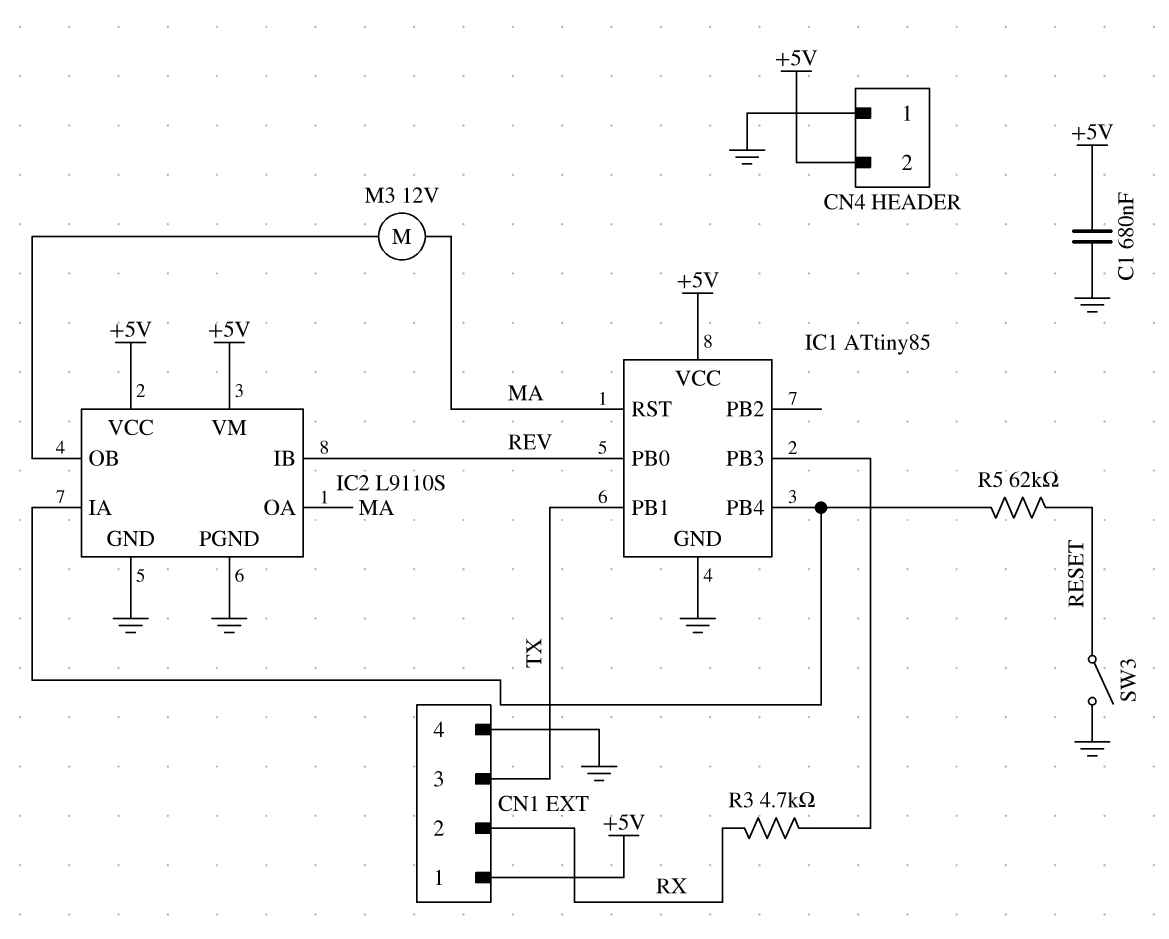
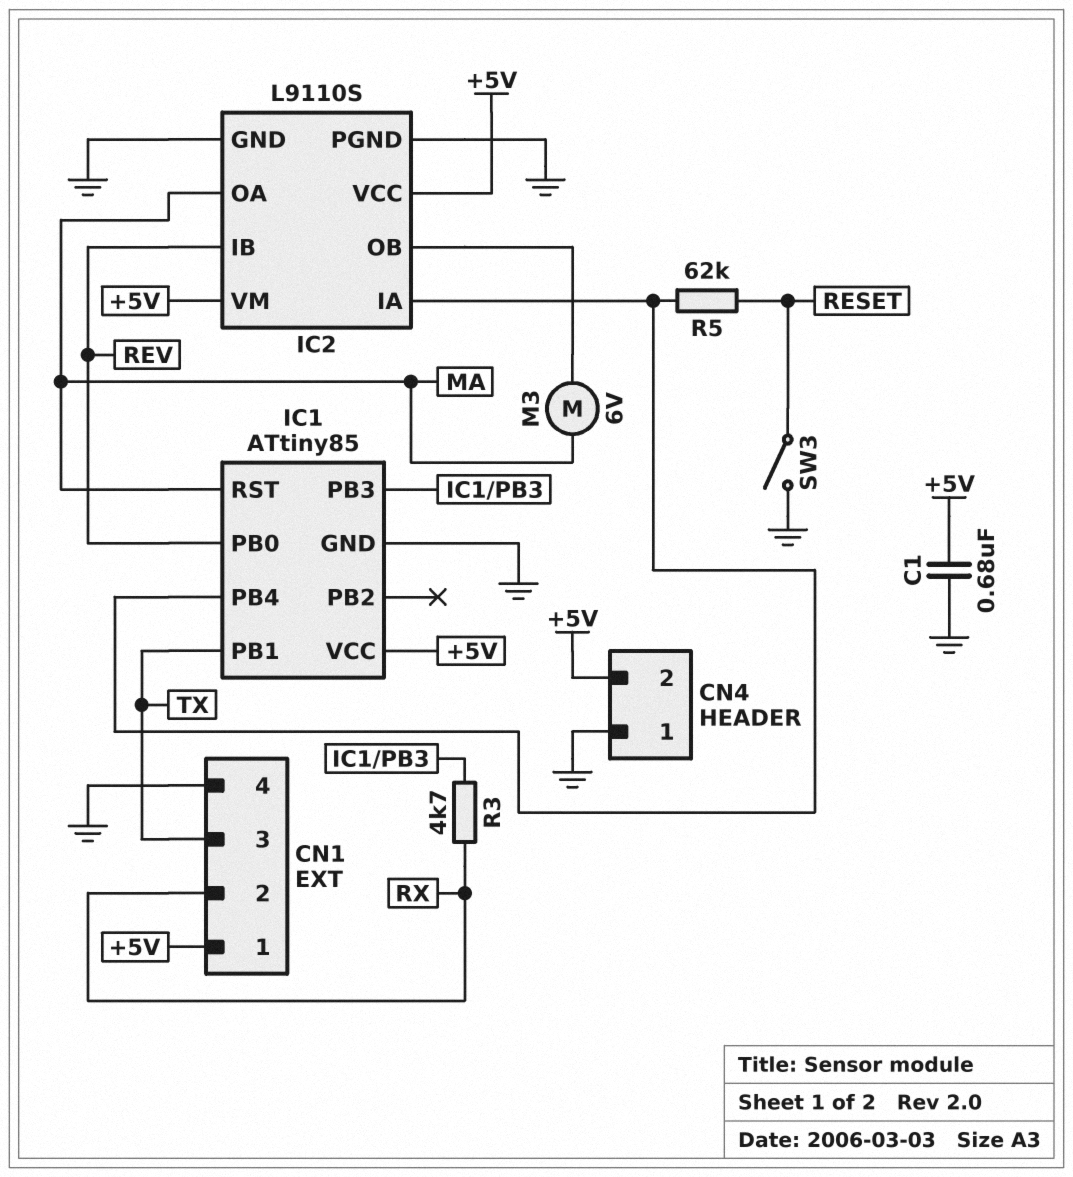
M3: motor 12V (IC2/OB, MA) -> motor 6V (IC2/OB, MA)

